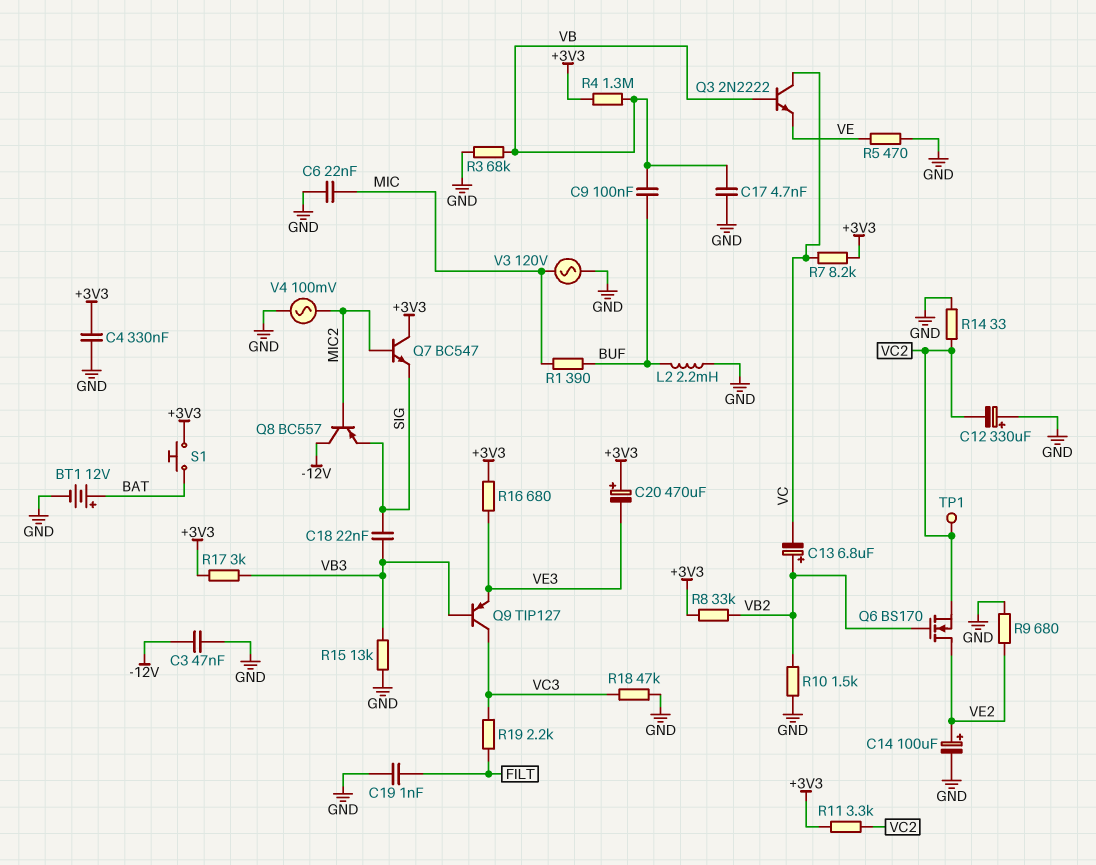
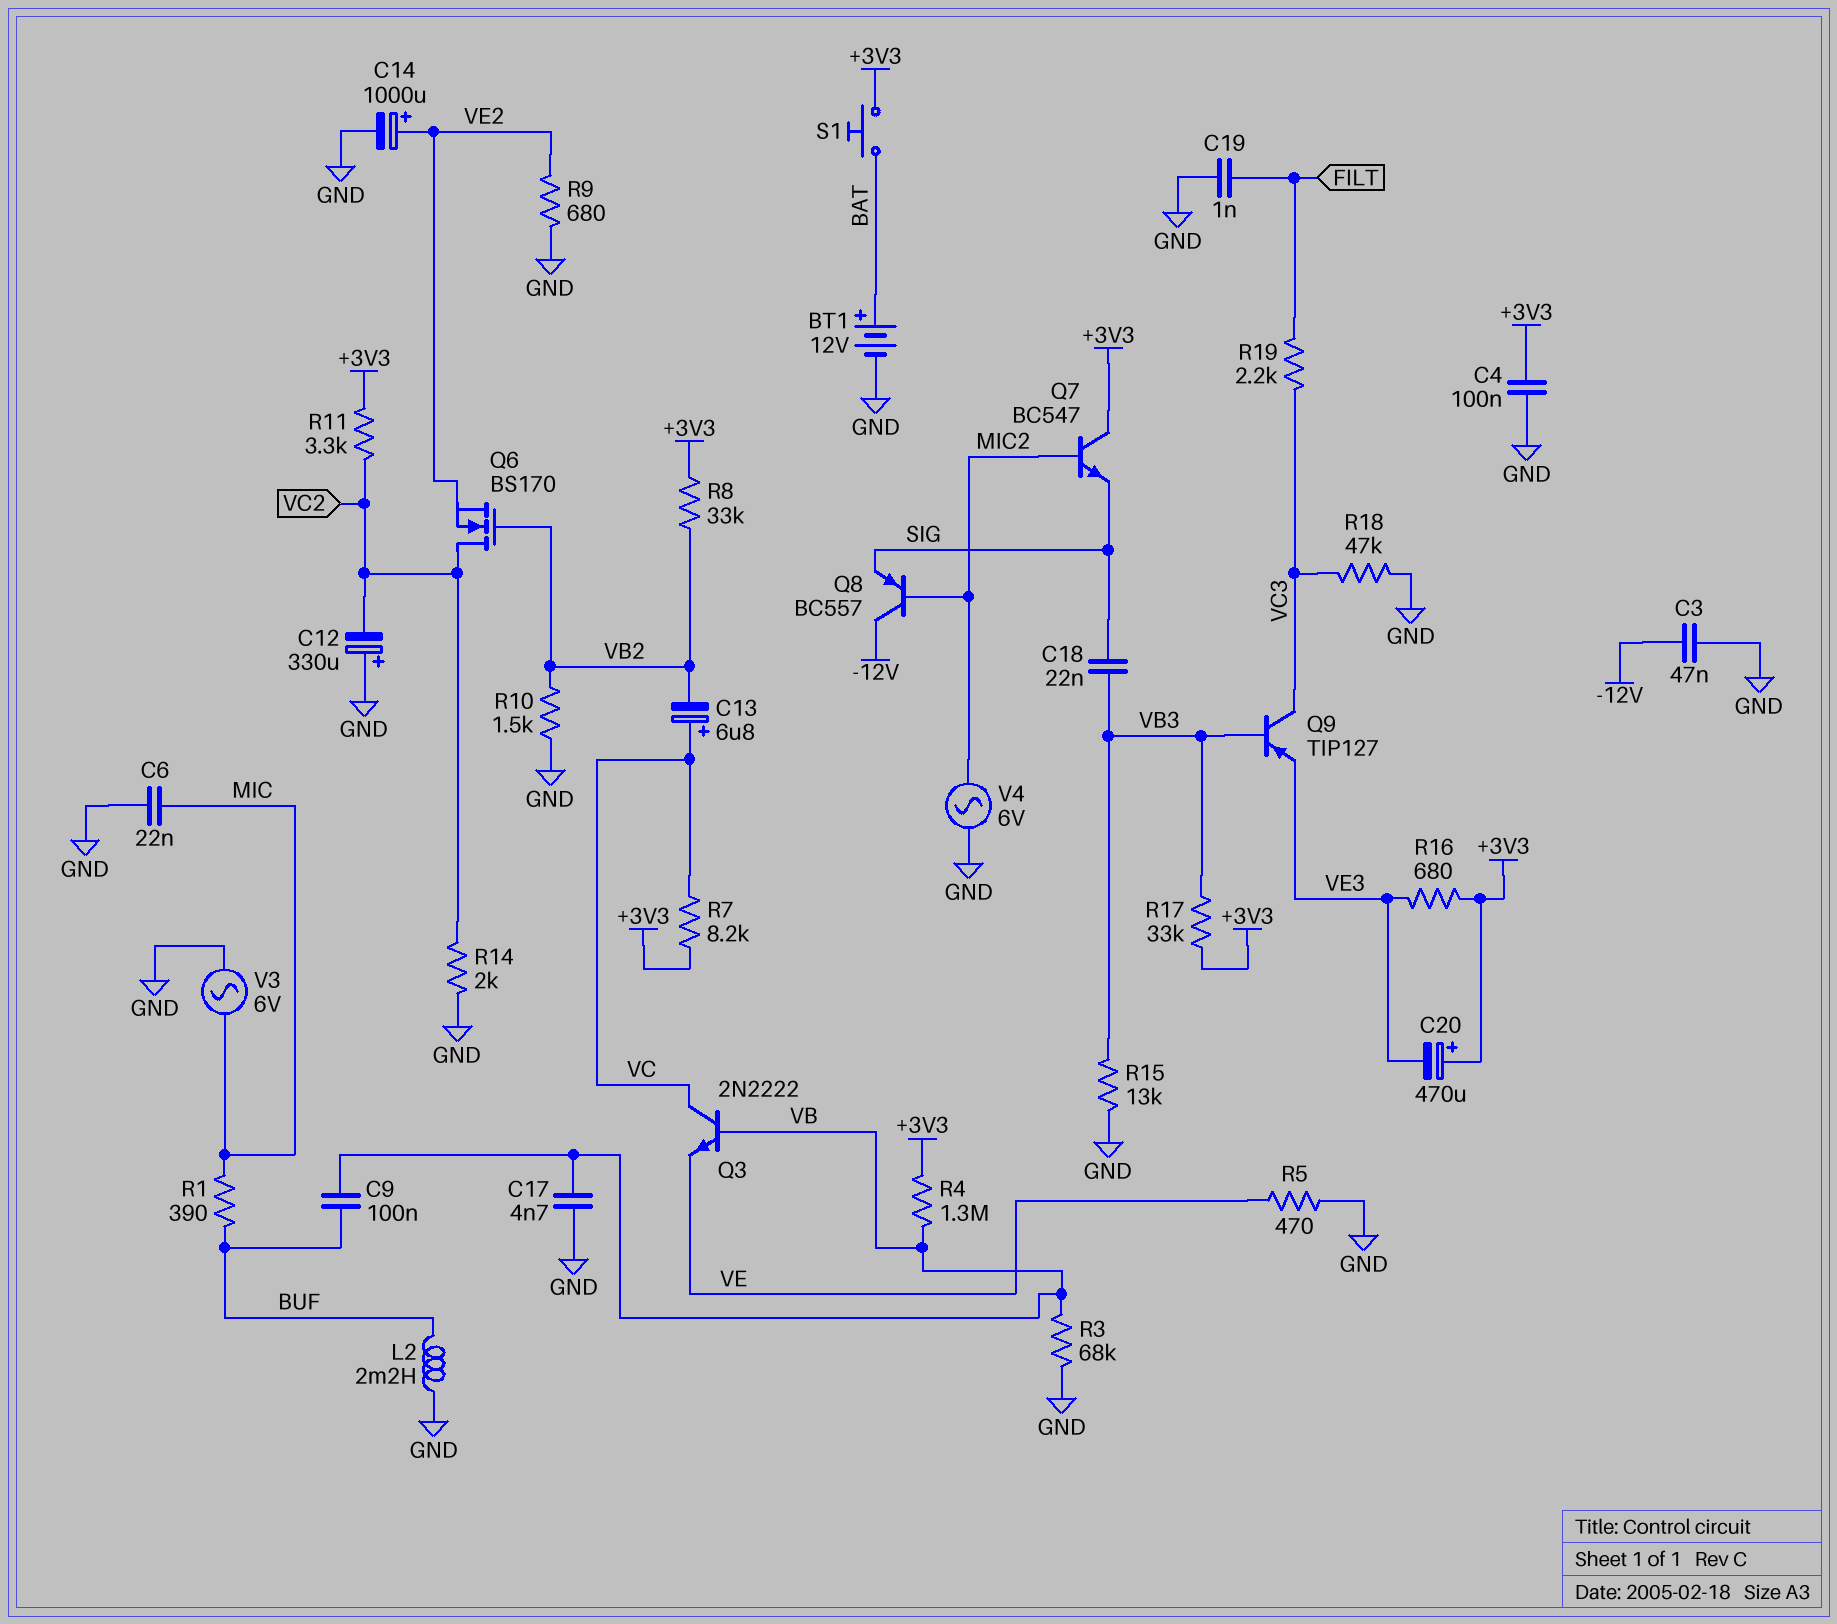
C4: 330nF (+3V3, GND) -> 100nF (+3V3, GND)
C13: 6.8uF (plus VB2, minus VC) -> 6.8uF (plus VC, minus VB2)
C14: 100uF (plus VE2, minus GND) -> 1000uF (plus VE2, minus GND)
Q6: NMOS BS170 (G VB2, D VE2, S VC2) -> NMOS BS170 (G VB2, D VC2, S VE2)
R14: 33 (GND, VC2) -> 2k (GND, VC2)
R17: 3k (+3V3, VB3) -> 33k (+3V3, VB3)
TP1: test point (VC2) -> none
V3: AC 120V (GND, MIC) -> AC 6V (GND, MIC)
V4: AC 100mV (GND, MIC2) -> AC 6V (GND, MIC2)

